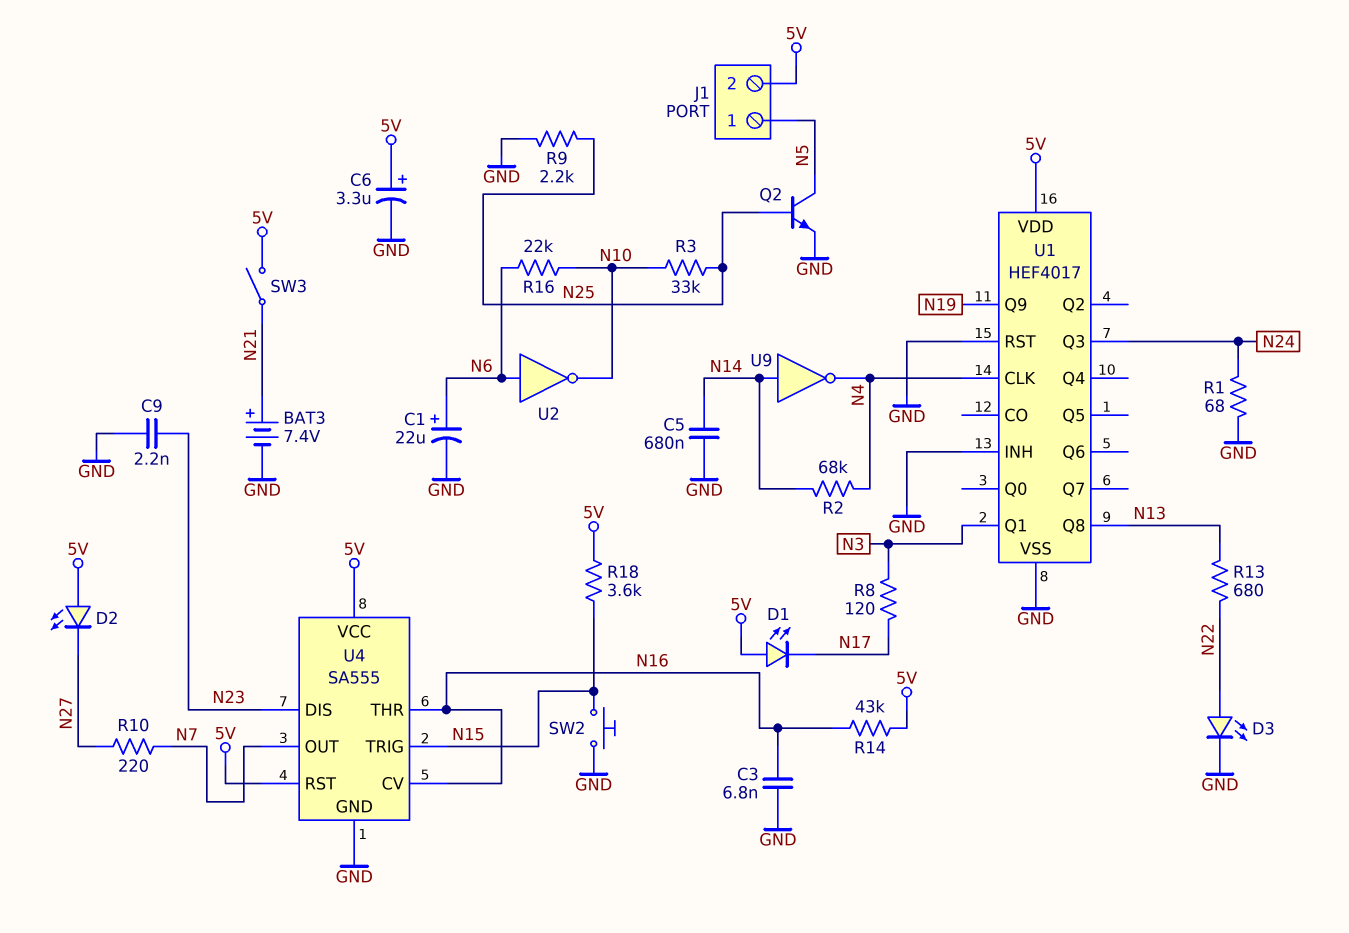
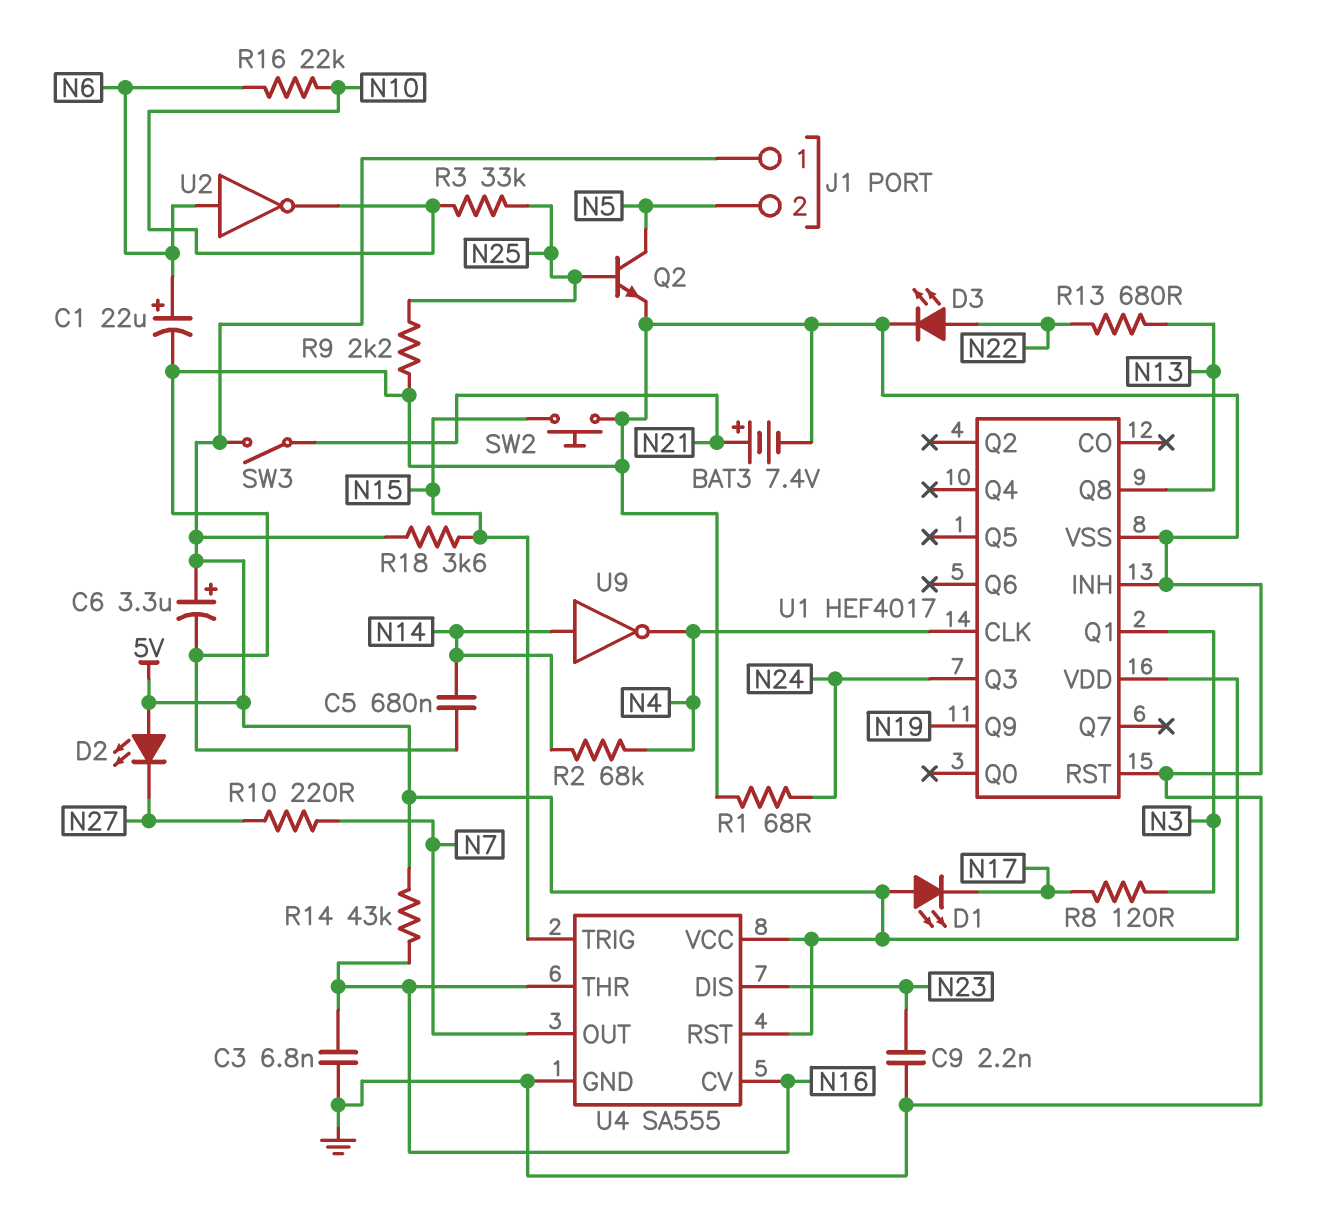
J1 pin 1: N5 -> 5V
J1 pin 2: 5V -> N5

